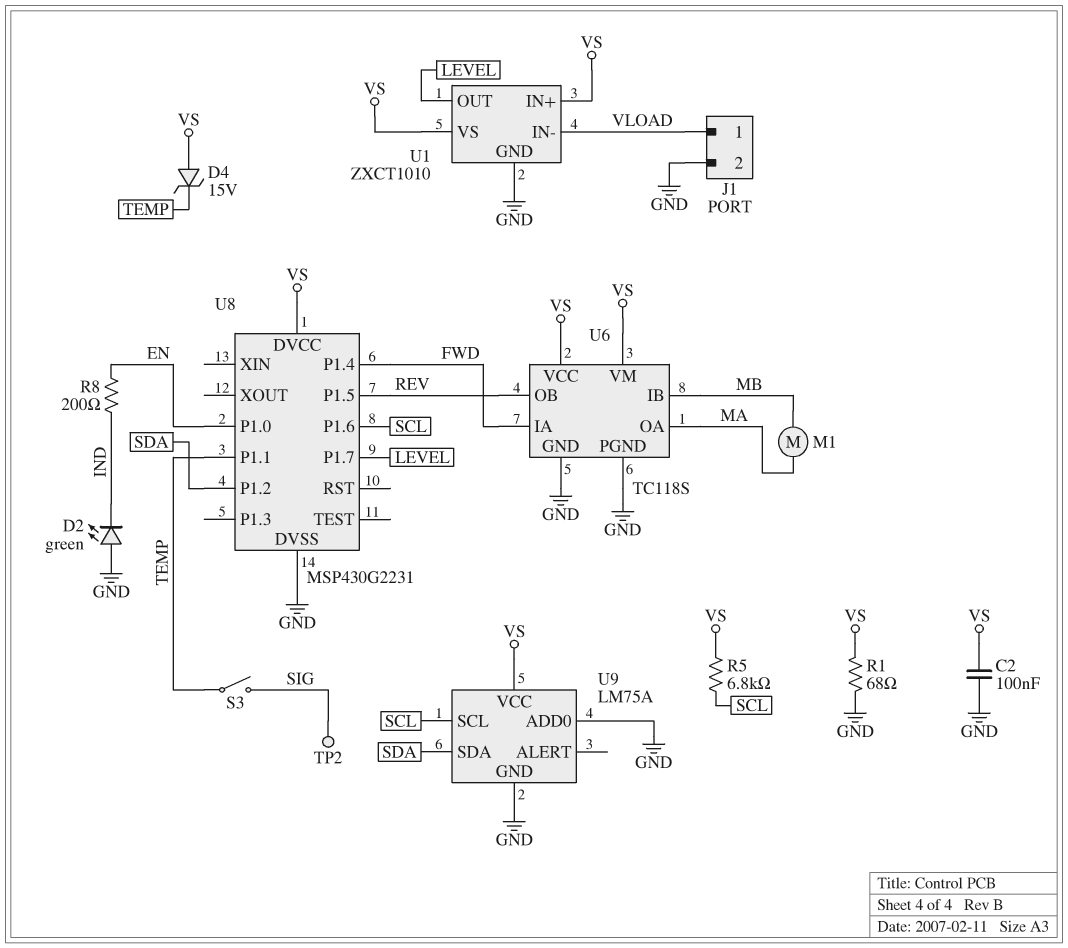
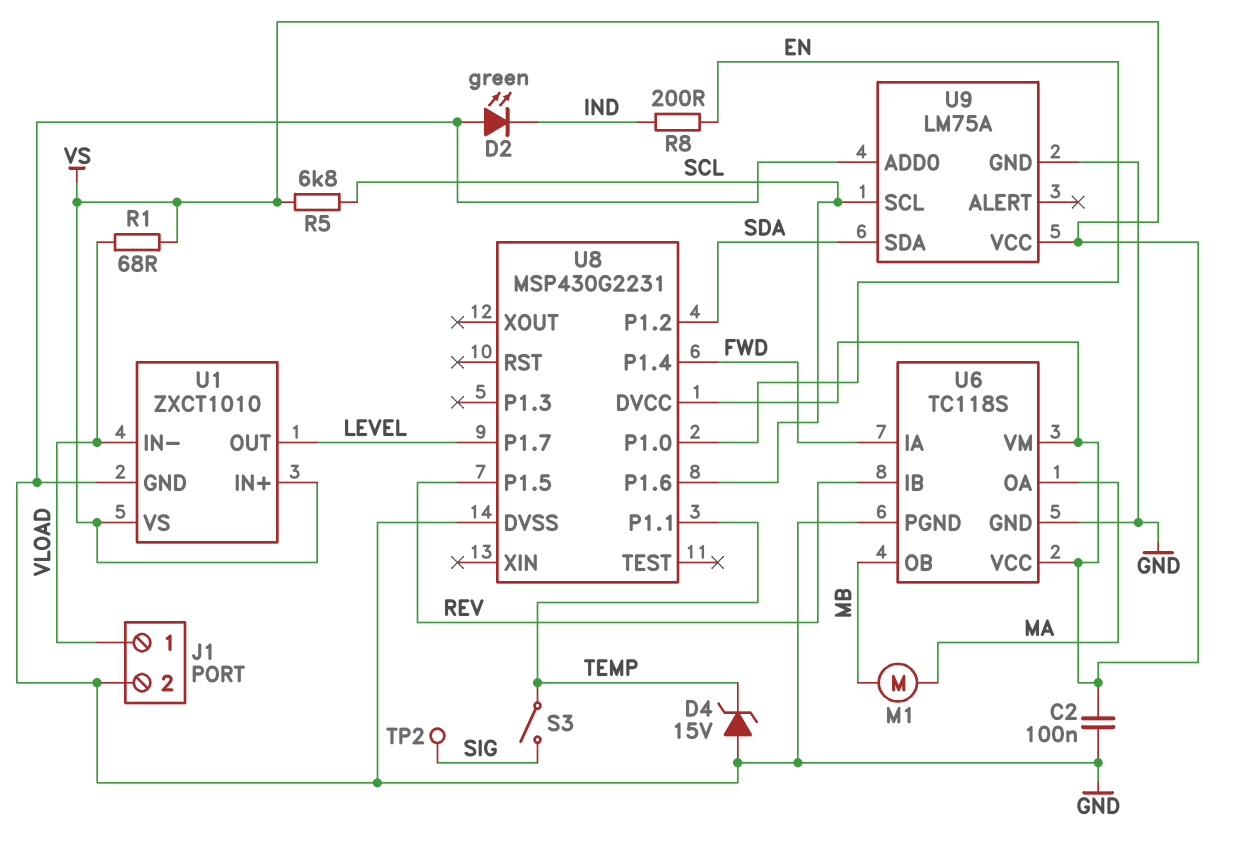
D4: zener 15V (A VS, K TEMP) -> zener 15V (A GND, K TEMP)
R1: 68 (GND, VS) -> 68 (VLOAD, VS)
U6 pin IB: MB -> REV
U6 pin OB: REV -> MB

